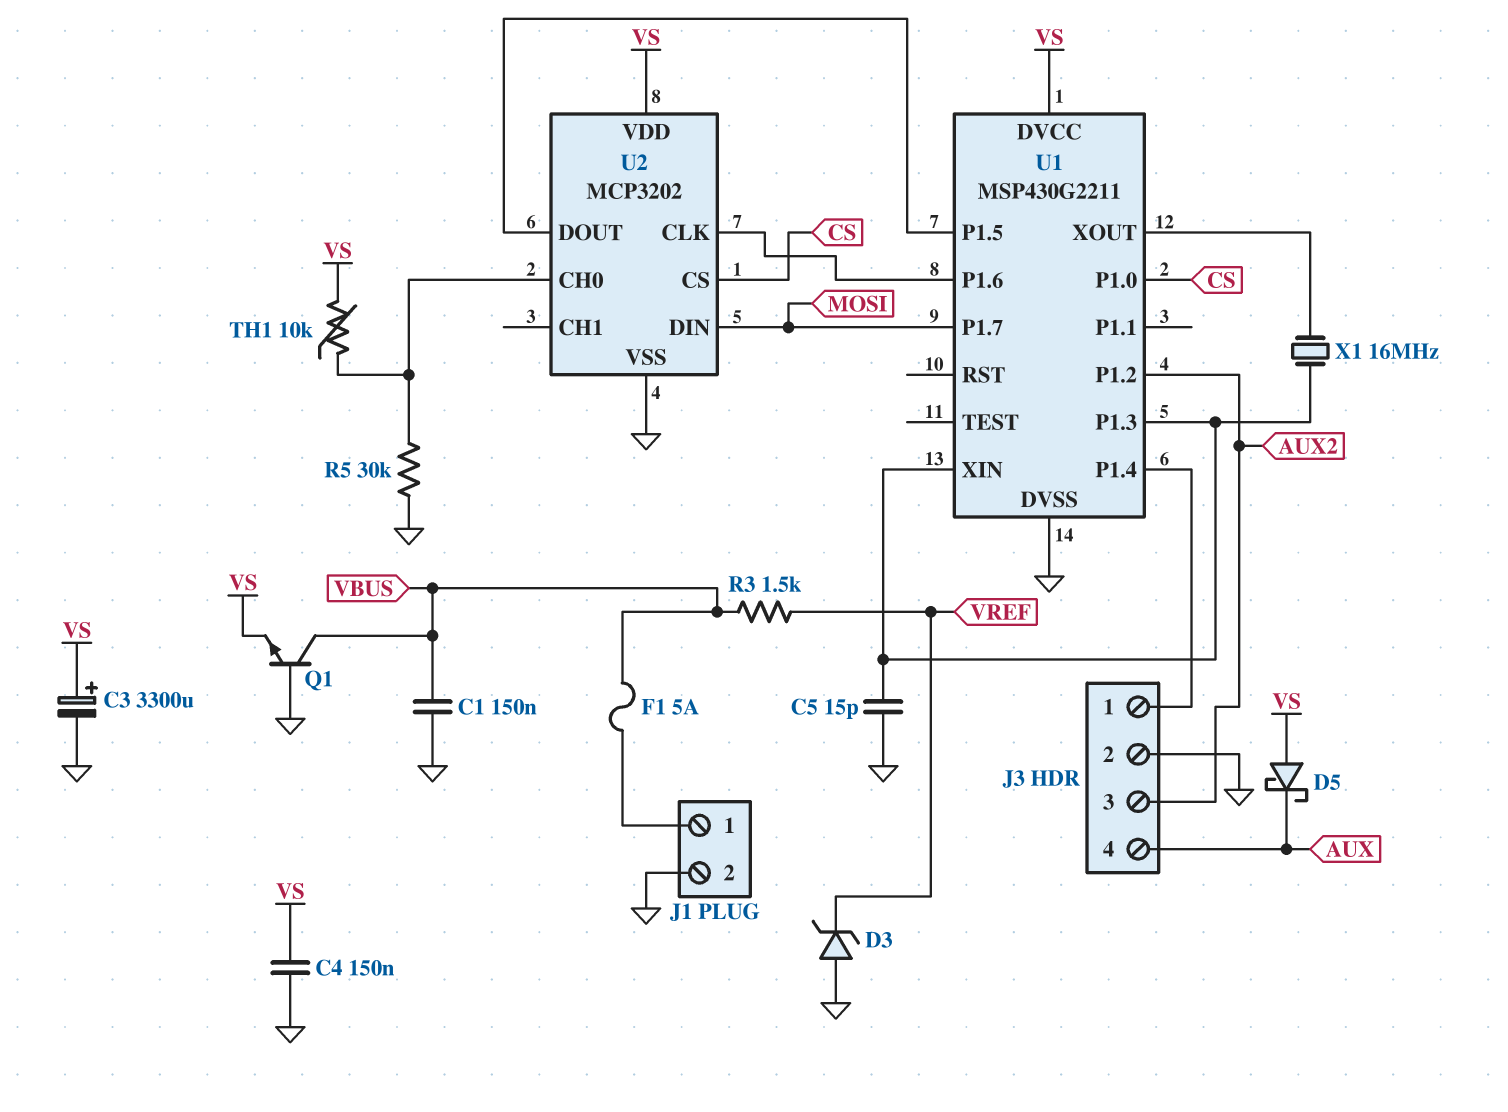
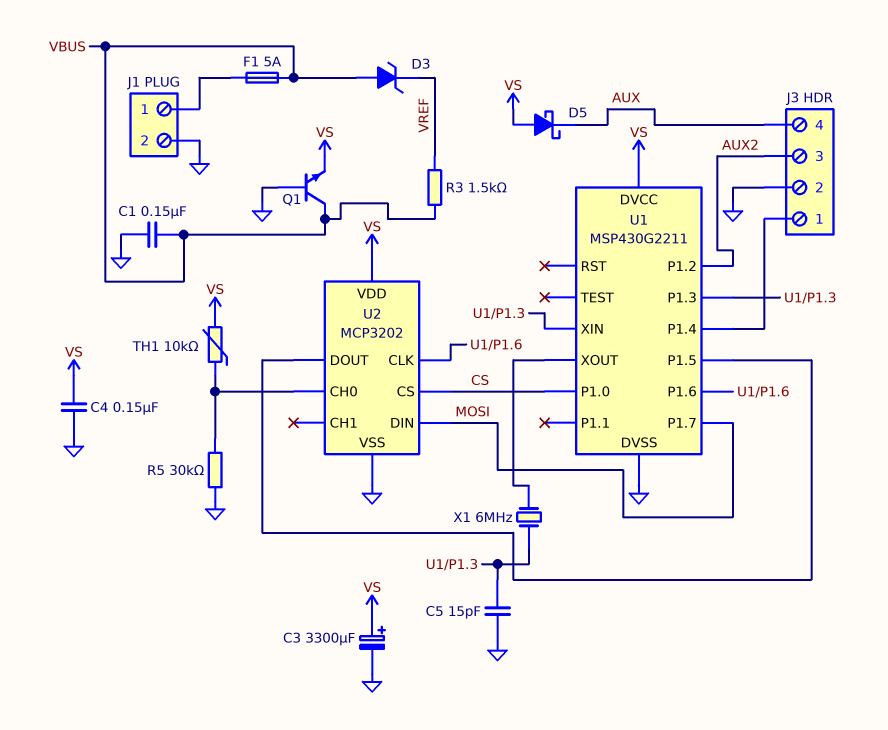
D3: zener (A GND, K VREF) -> zener (A VBUS, K VREF)
X1: 16MHz (U1/P1.3, U1/XOUT) -> 6MHz (U1/P1.3, U1/XOUT)

